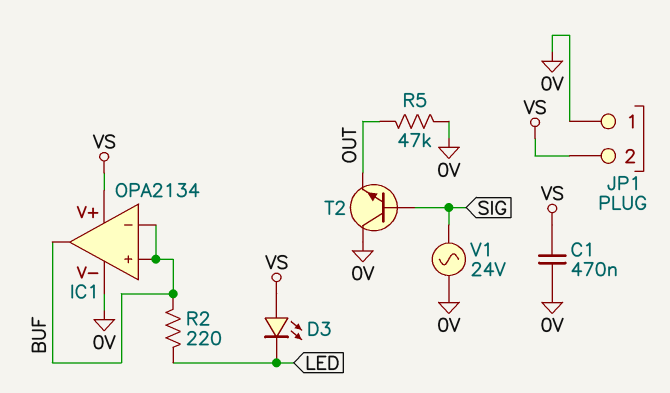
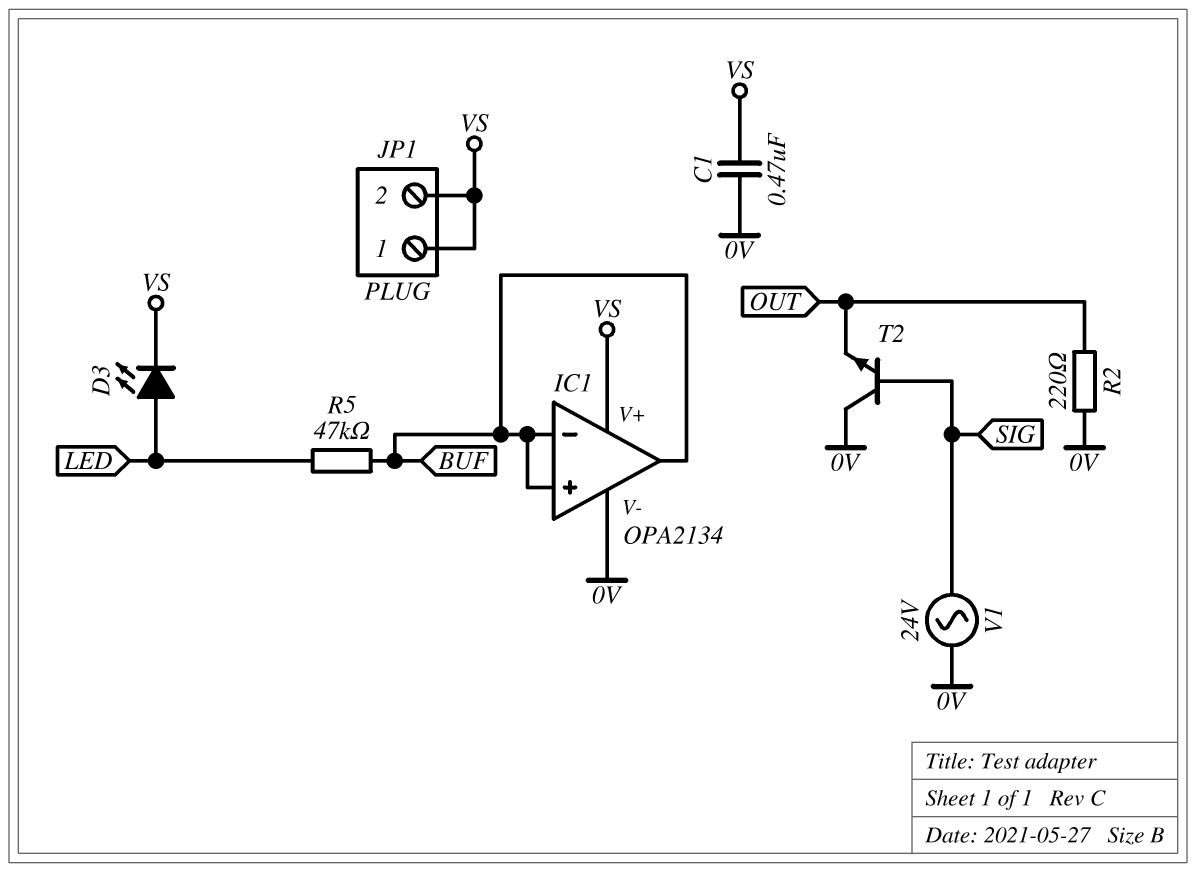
D3: LED (A VS, K LED) -> LED (A LED, K VS)
JP1 pin 1: 0V -> VS
R2: 220 (BUF, LED) -> 220 (0V, OUT)
R5: 47k (0V, OUT) -> 47k (BUF, LED)

